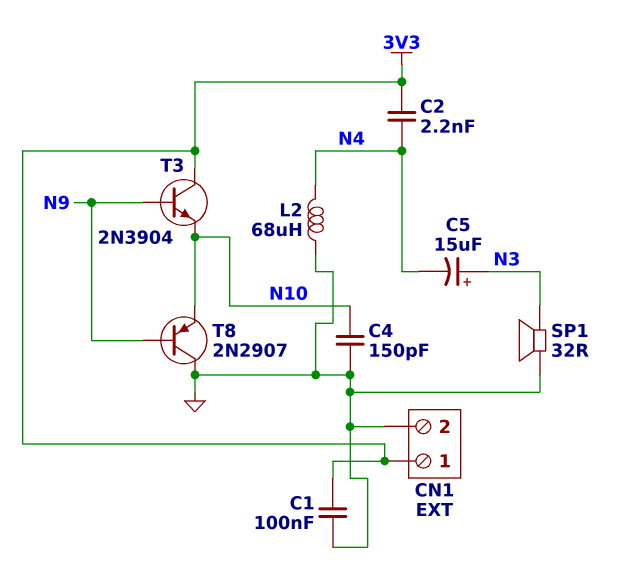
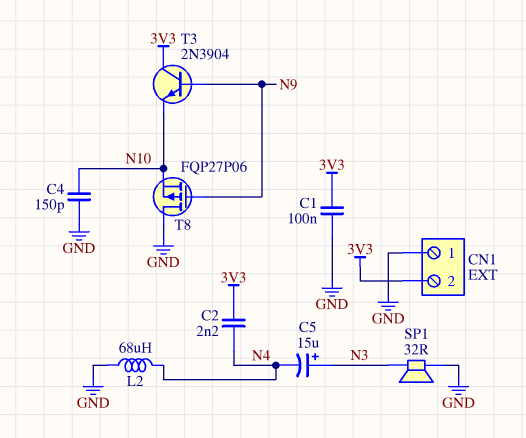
CN1 pin 1: 3V3 -> GND
CN1 pin 2: GND -> 3V3
T8: PNP 2N2907 (B N9, C GND, E N10) -> PMOS FQP27P06 (G N9, D GND, S N10)

